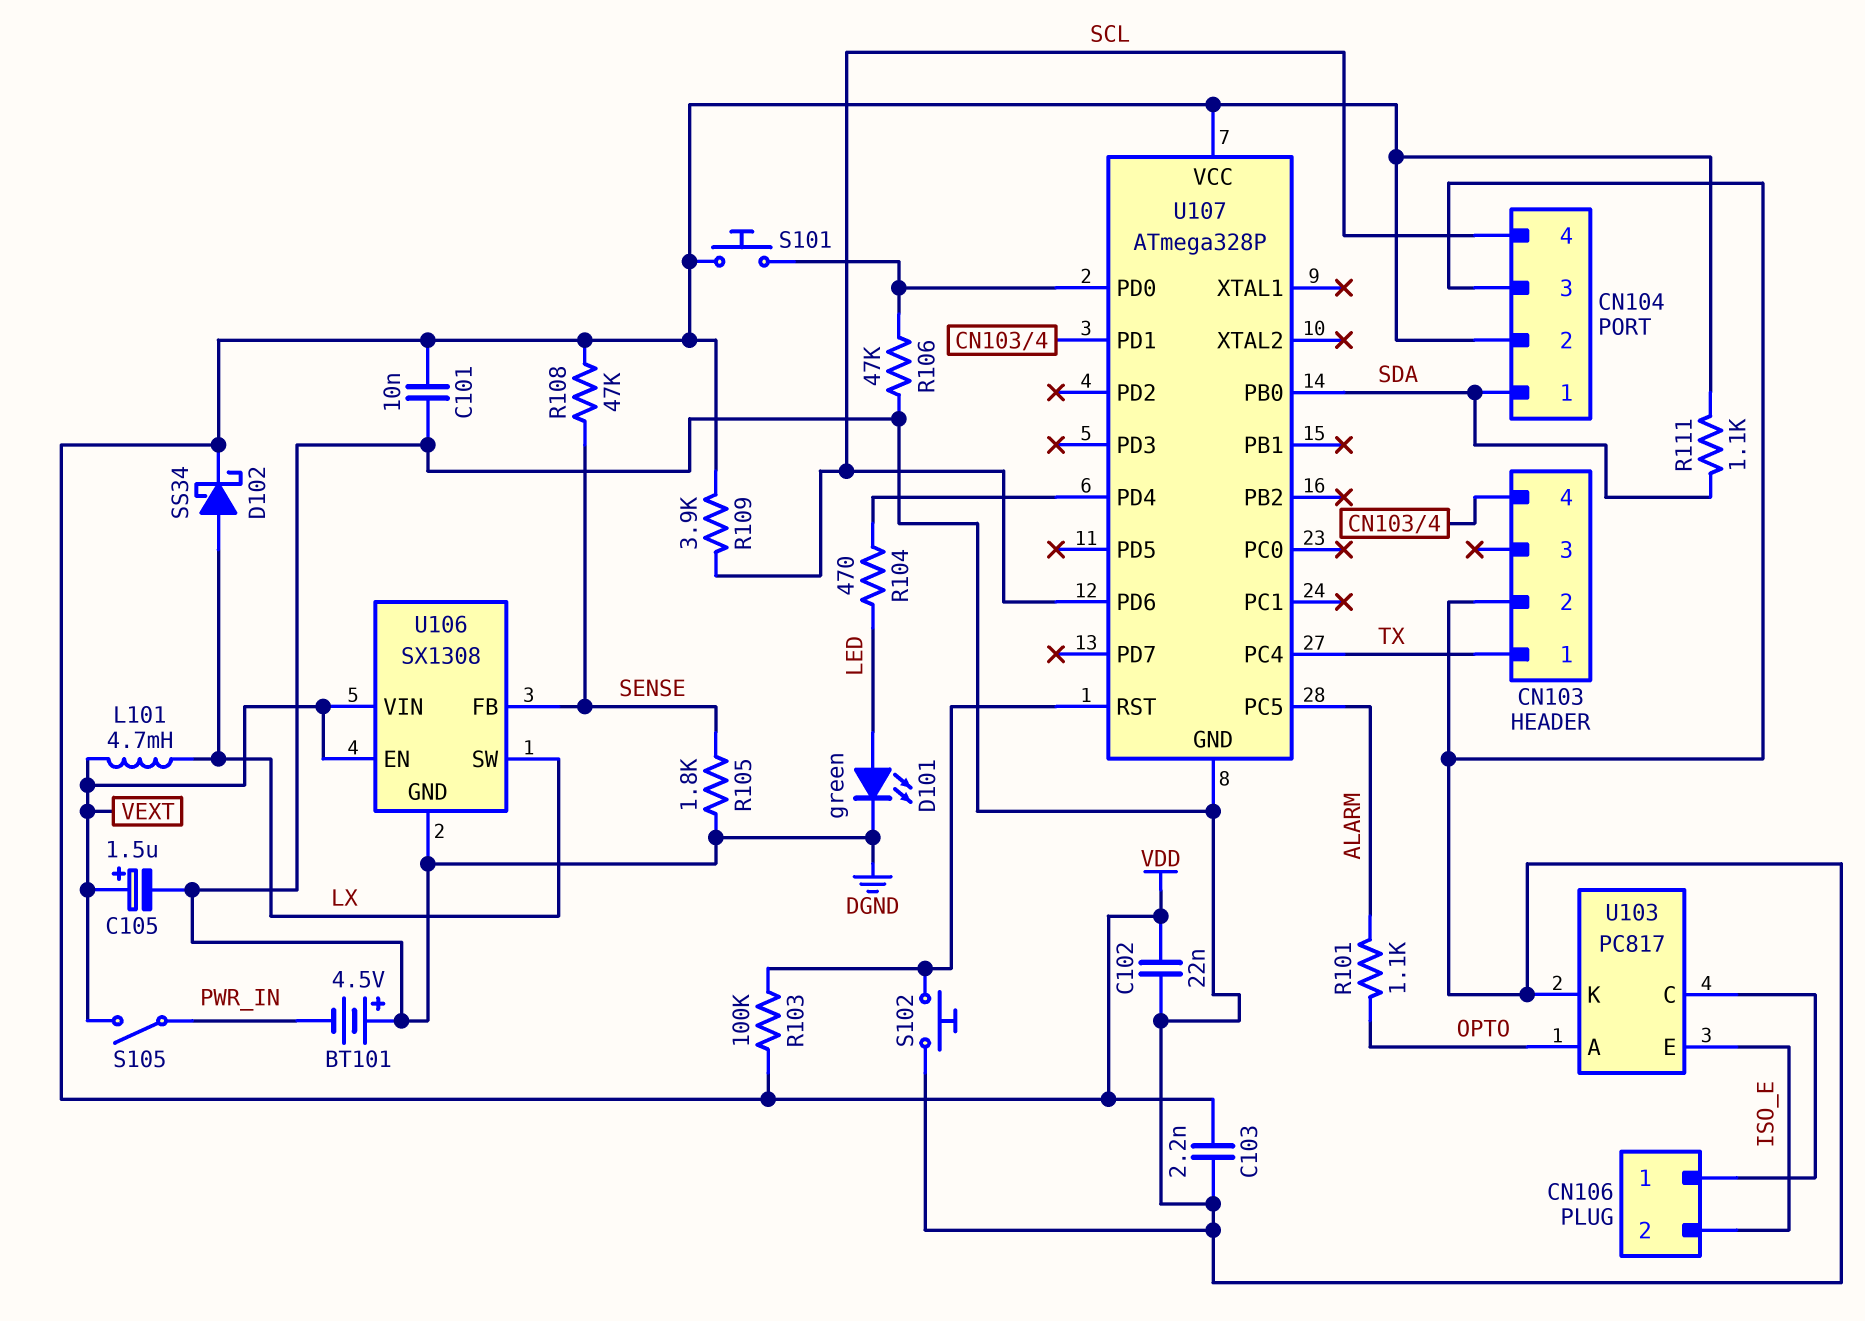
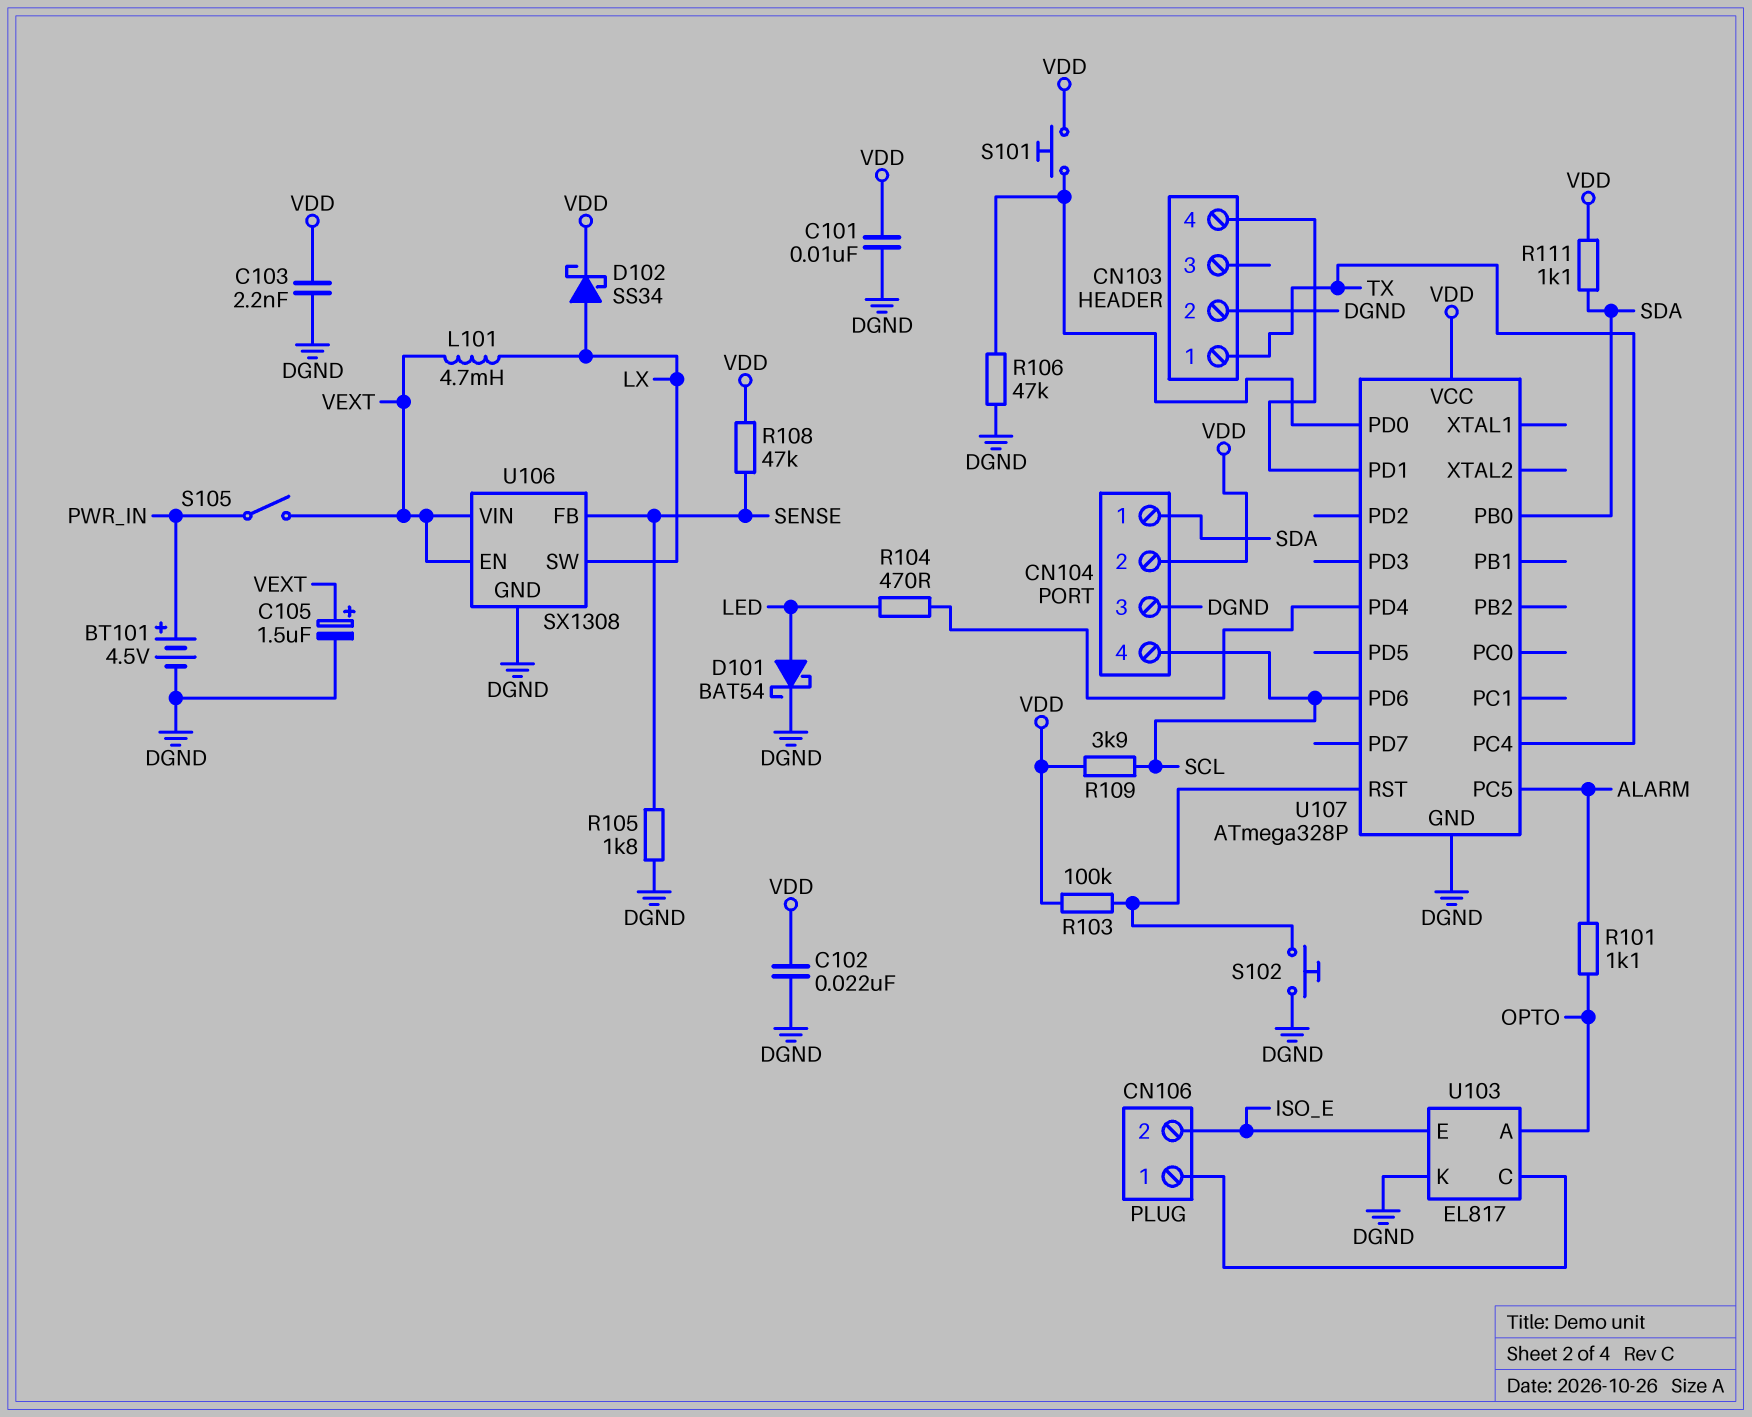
BT101: 4.5V (plus DGND, minus PWR_IN) -> 4.5V (plus PWR_IN, minus DGND)
D101: LED green (A LED, K DGND) -> schottky BAT54 (A LED, K DGND)
U103: PC817 -> EL817

